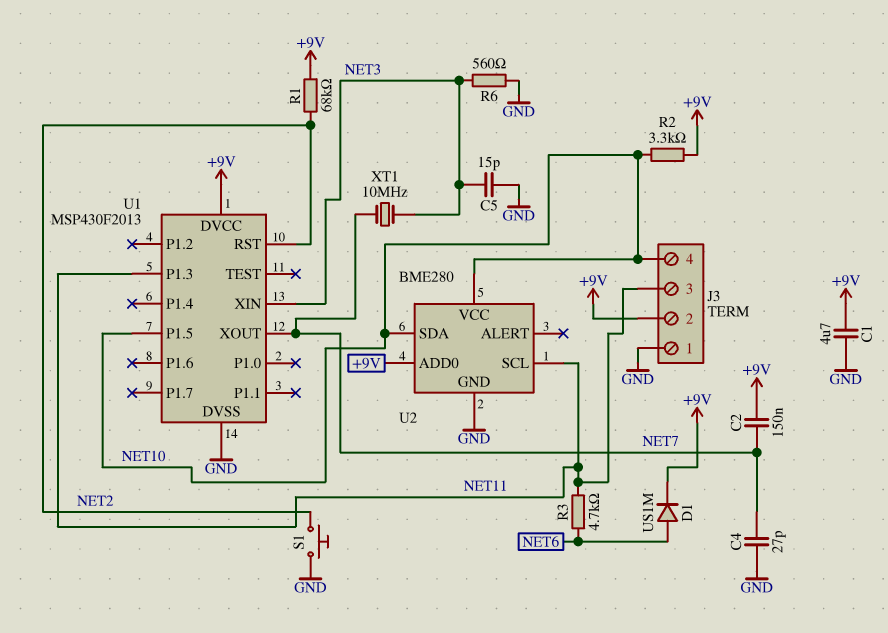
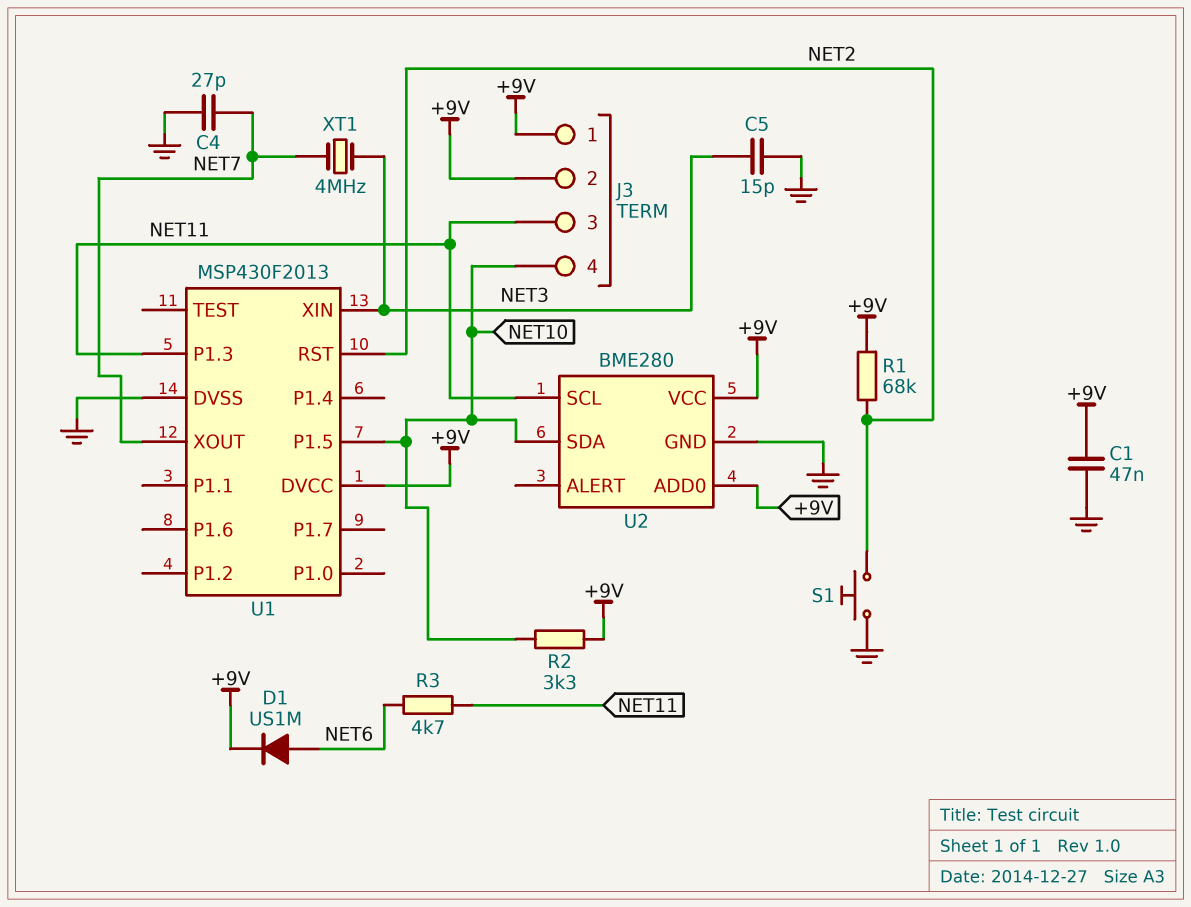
C1: 4.7uF (+9V, GND) -> 47nF (+9V, GND)
C2: 150nF (+9V, NET7) -> none
J3 pin 1: GND -> +9V
R6: 560 (GND, NET3) -> none
U2 pin VCC: NET10 -> +9V
XT1: 10MHz (NET3, NET7) -> 4MHz (NET3, NET7)

